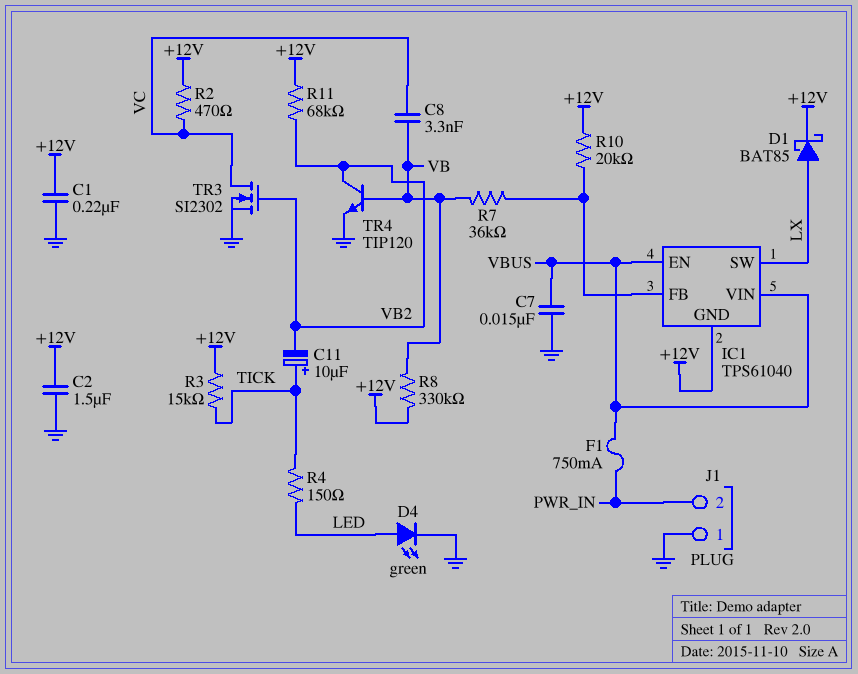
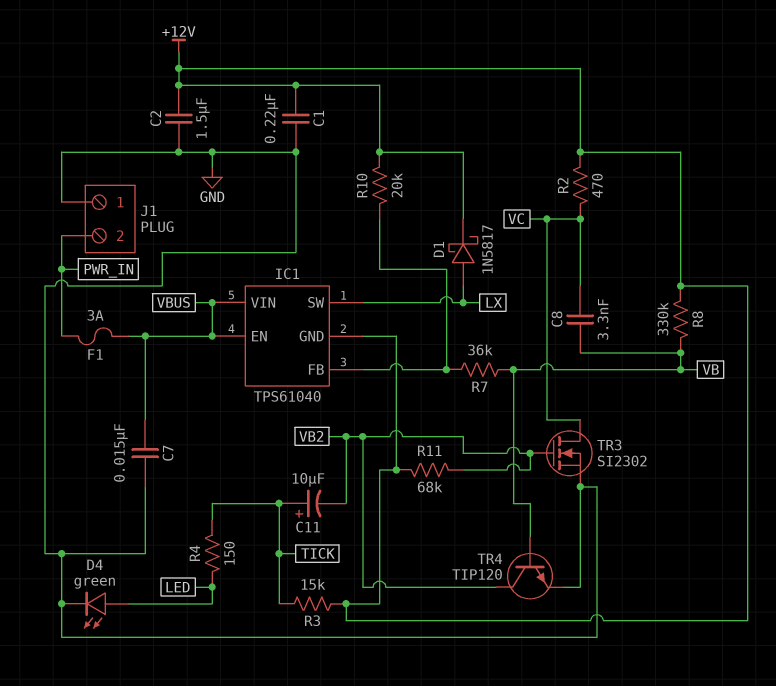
D1: schottky BAT85 (A LX, K +12V) -> schottky 1N5817 (A LX, K +12V)
F1: 750mA (PWR_IN, VBUS) -> 3A (PWR_IN, VBUS)

